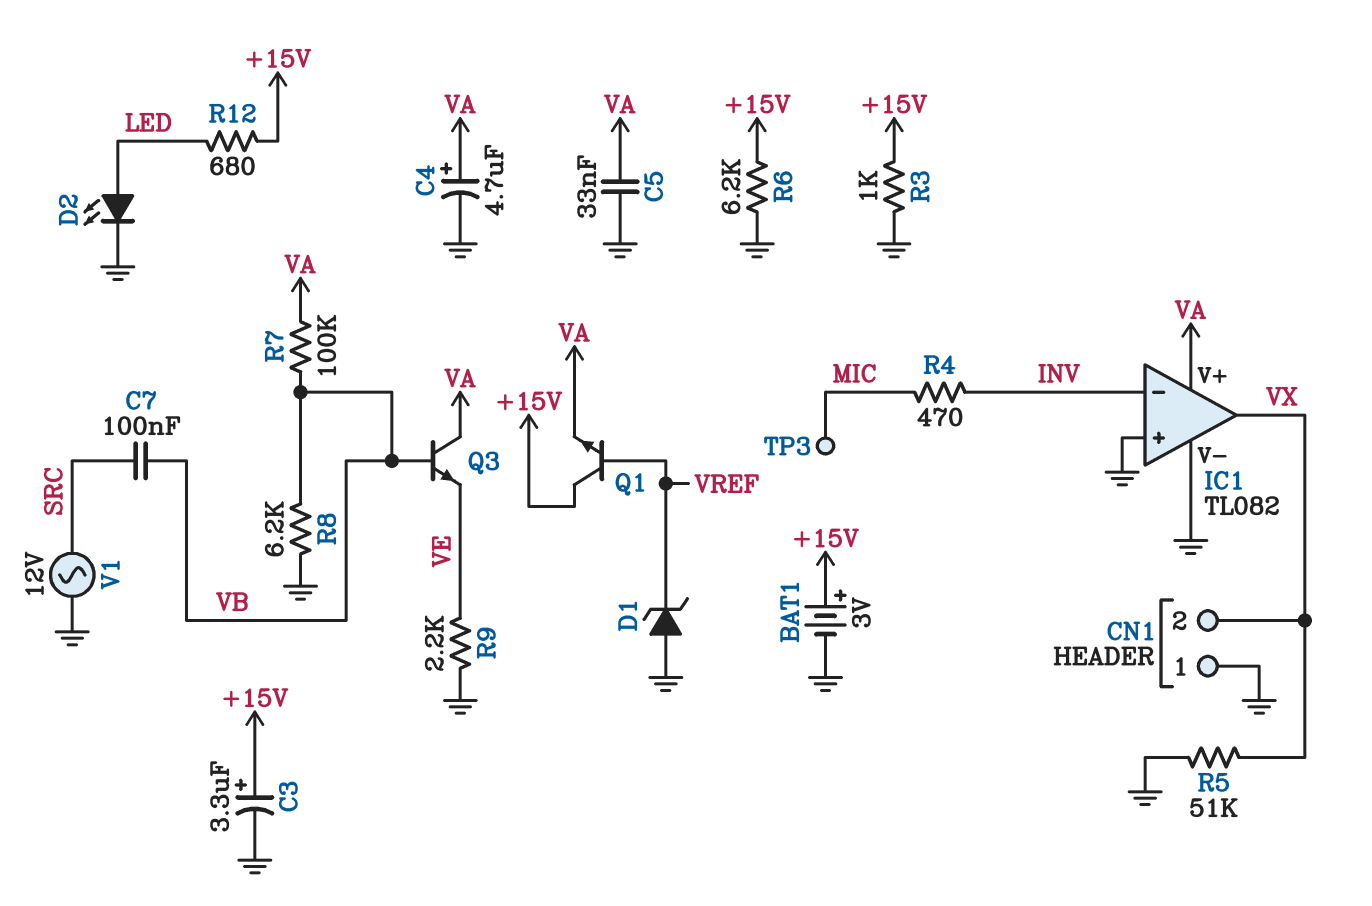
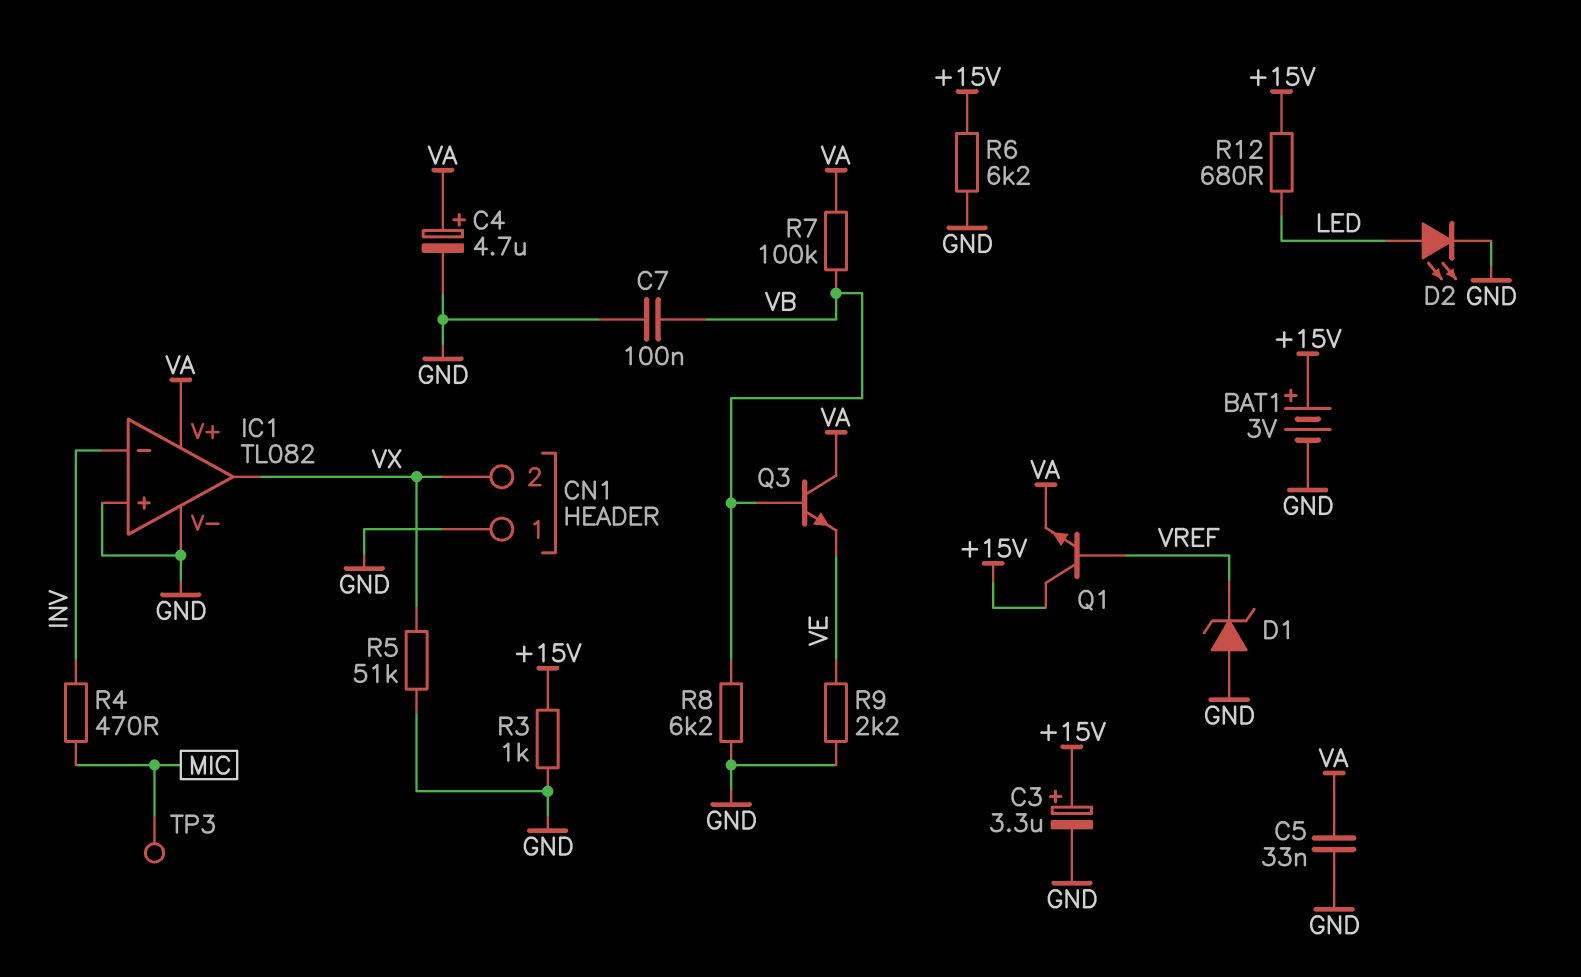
C7: 100nF (SRC, VB) -> 100nF (GND, VB)
V1: AC 12V (GND, SRC) -> none

